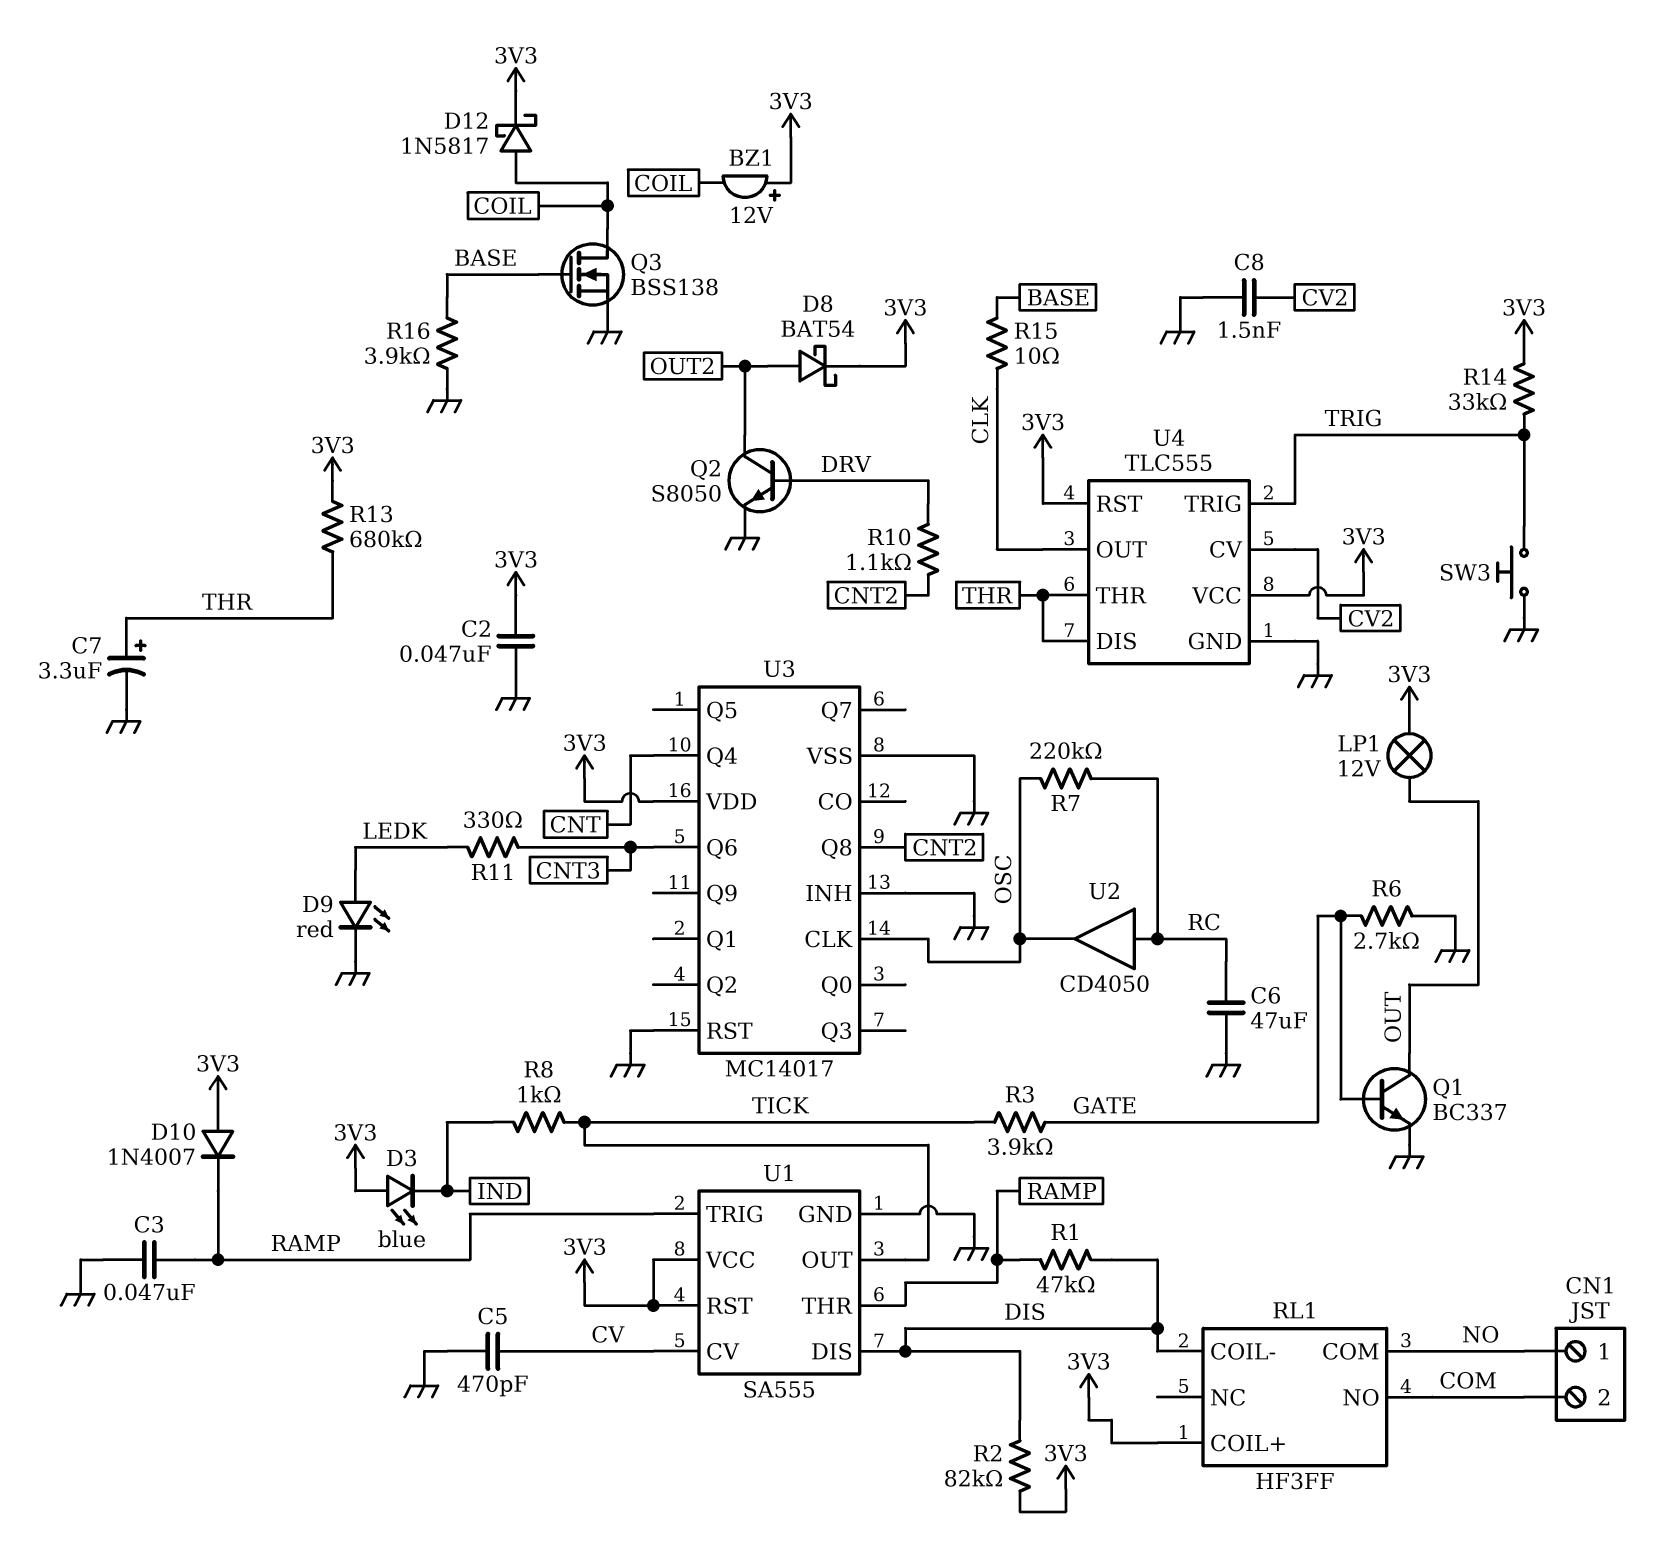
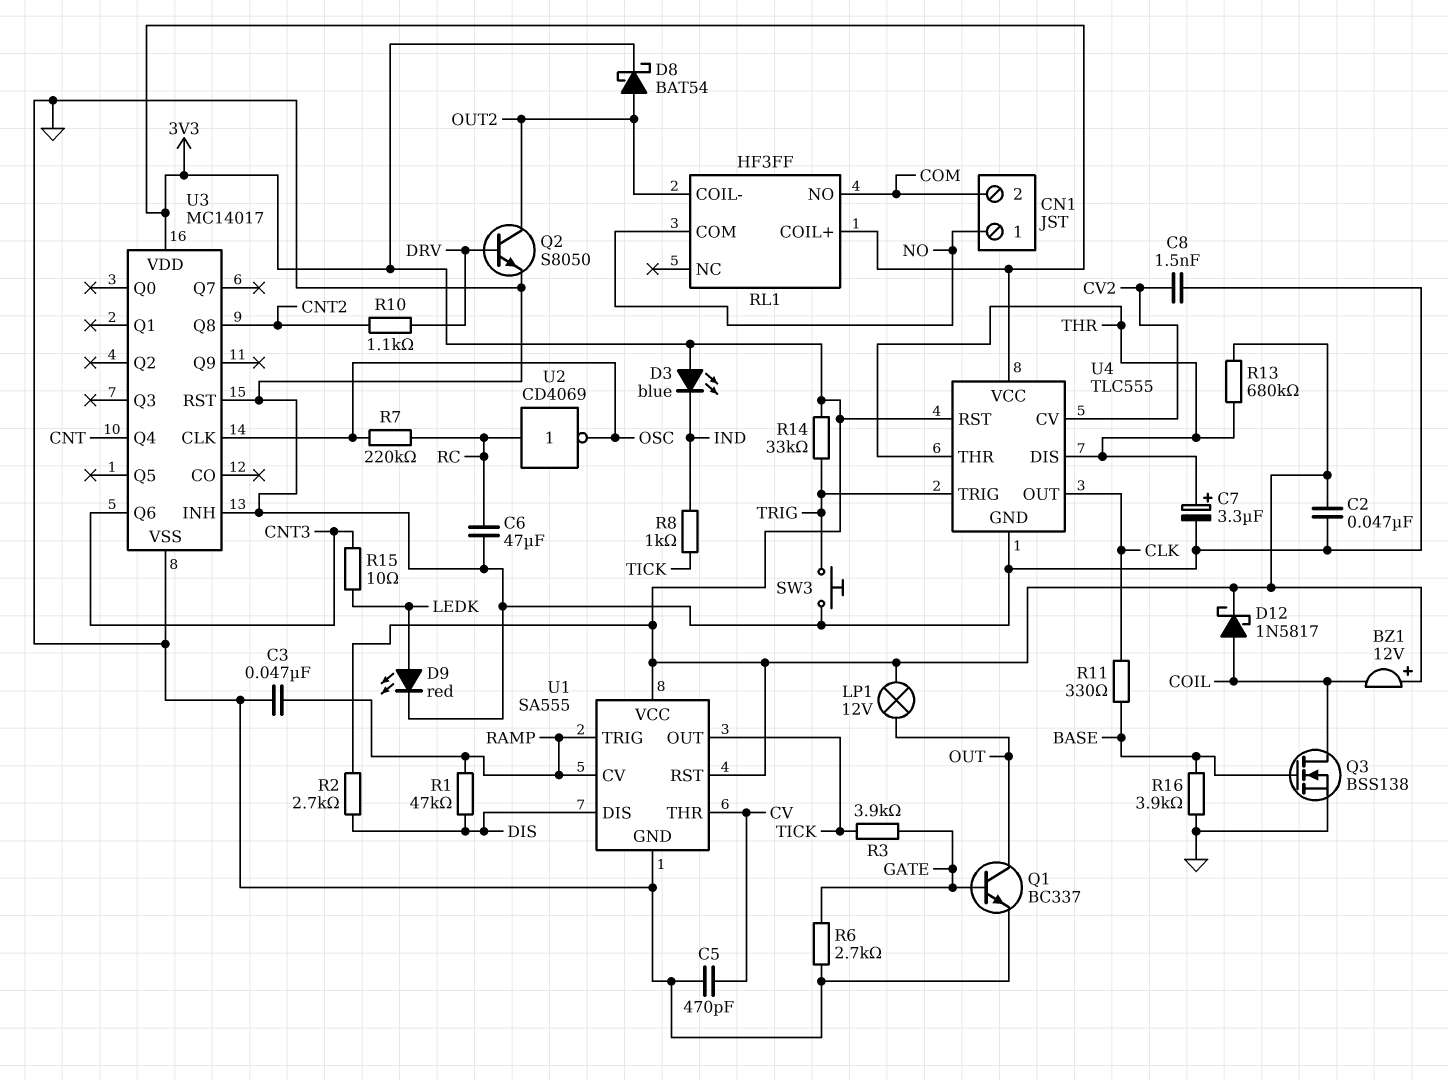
D10: diode 1N4007 (A 3V3, K RAMP) -> none
R2: 82k (3V3, DIS) -> 2.7k (3V3, DIS)
R11: 330 (CNT3, LEDK) -> 330 (BASE, CLK)
R15: 10 (BASE, CLK) -> 10 (CNT3, LEDK)
RL1 pin COIL-: DIS -> OUT2
U1 pin CV: CV -> RAMP
U1 pin THR: RAMP -> CV
U2: buffer CD4050 (in RC, out OSC) -> NOT CD4069 (in RC, out OSC)

